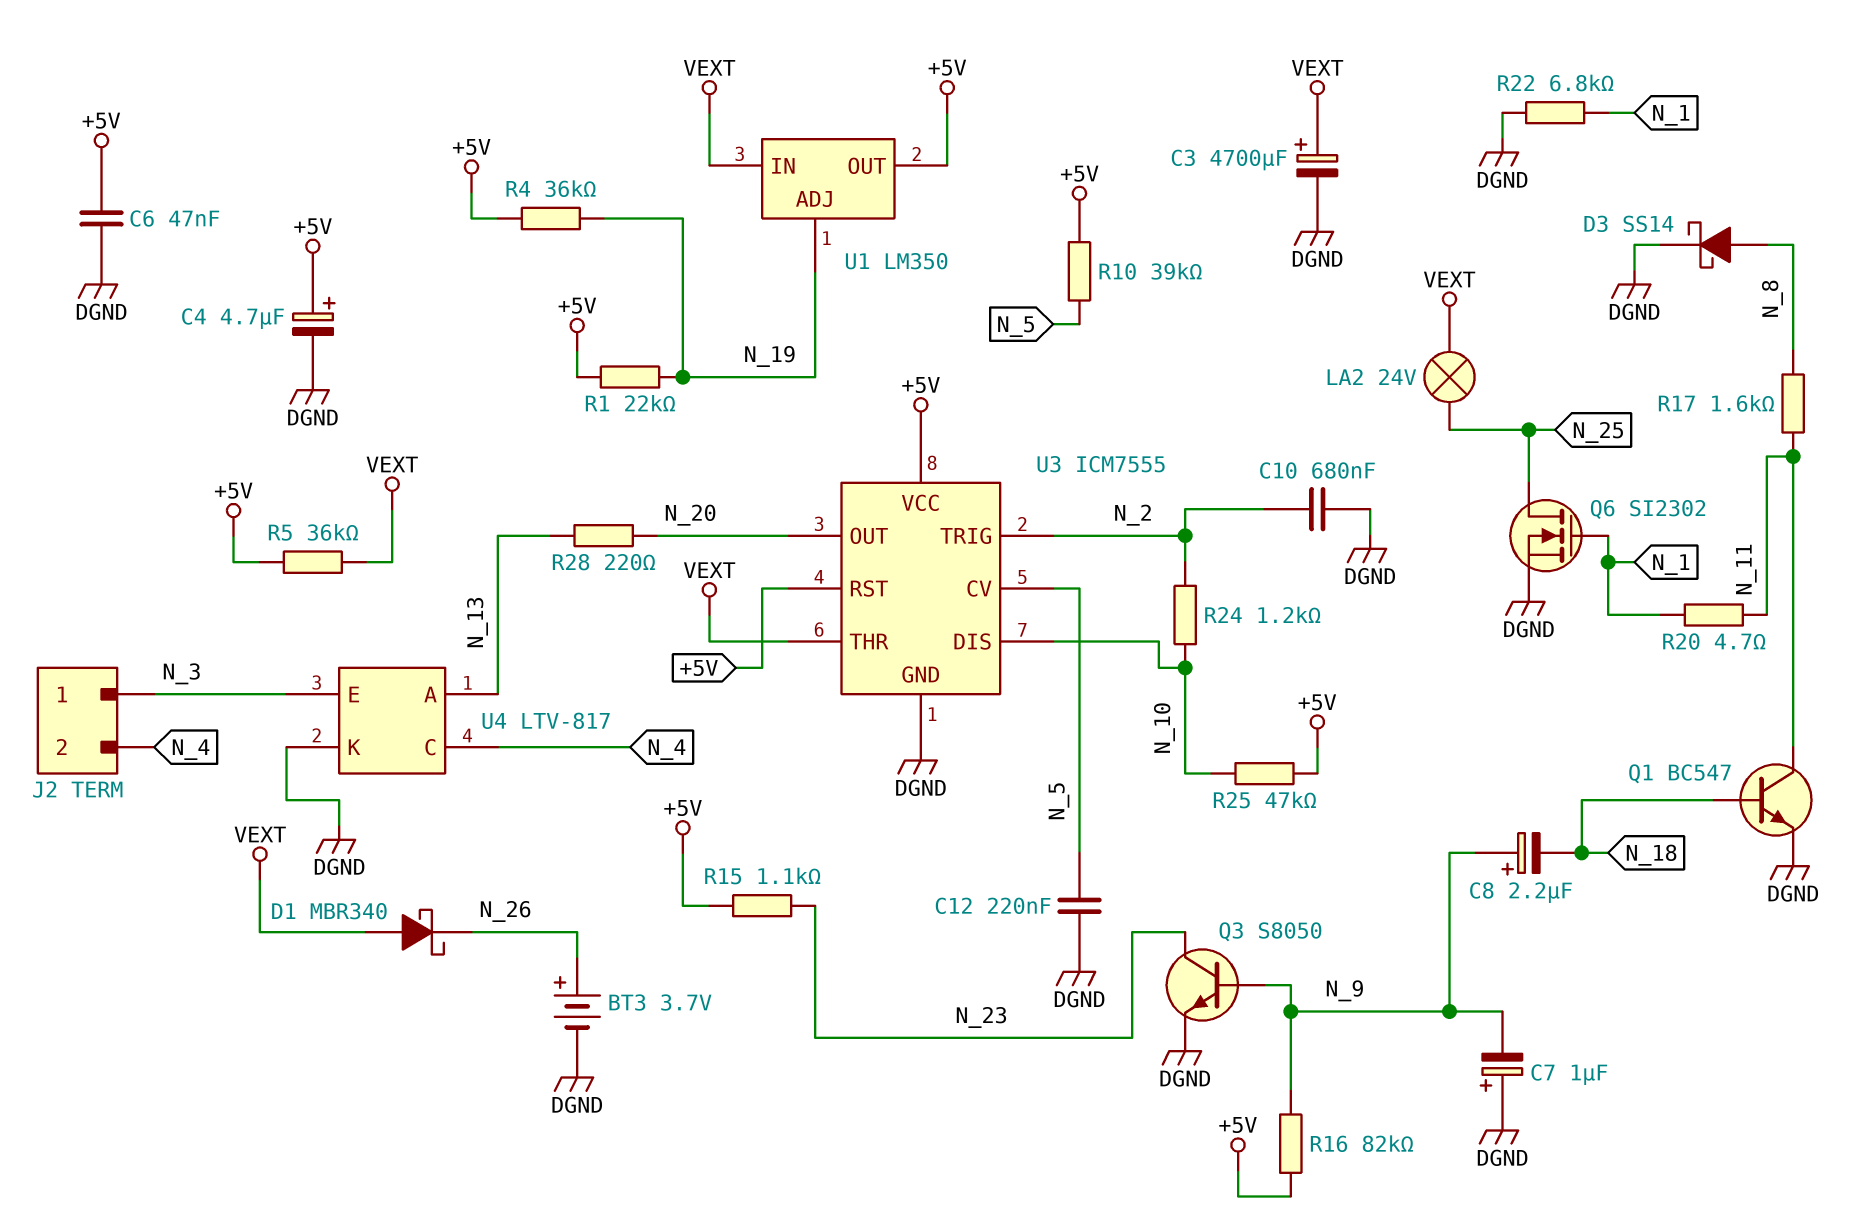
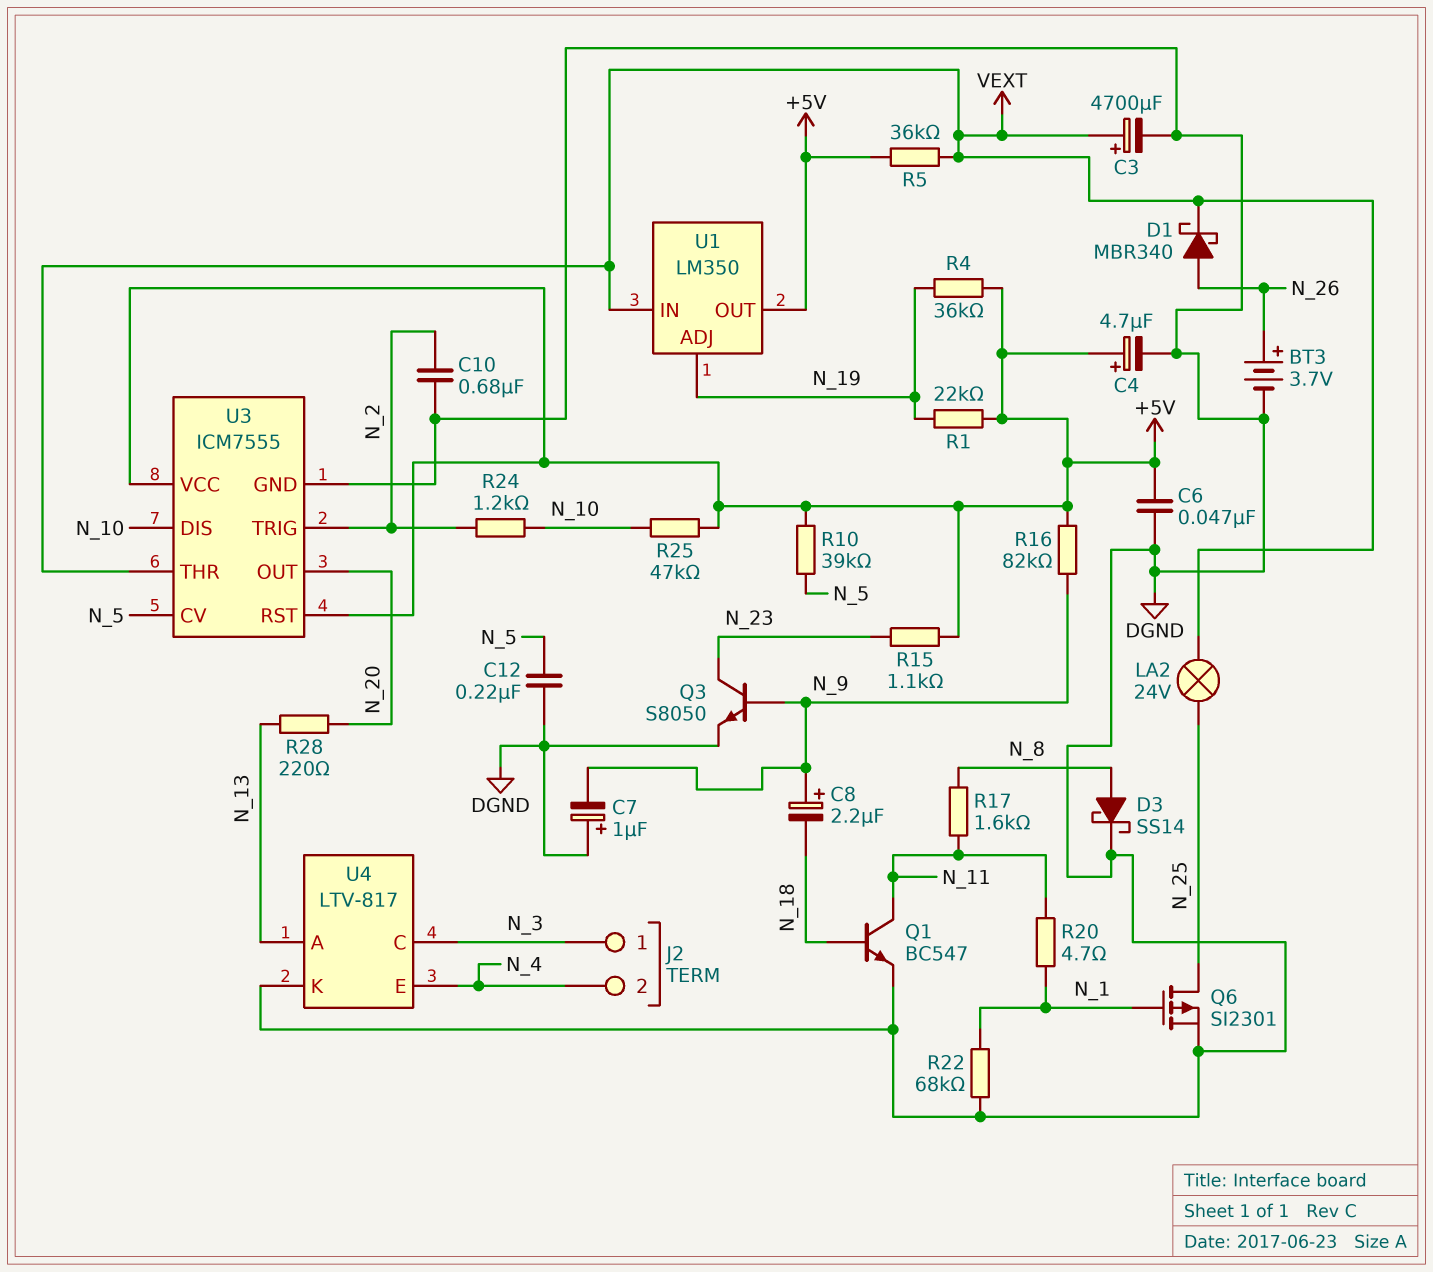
D1: schottky MBR340 (A VEXT, K N_26) -> schottky MBR340 (A N_26, K VEXT)
Q6: NMOS SI2302 (G N_1, D N_25, S DGND) -> PMOS SI2301 (G N_1, D N_25, S DGND)
R22: 6.8k (DGND, N_1) -> 68k (DGND, N_1)
U4 pin C: N_4 -> N_3
U4 pin E: N_3 -> N_4

